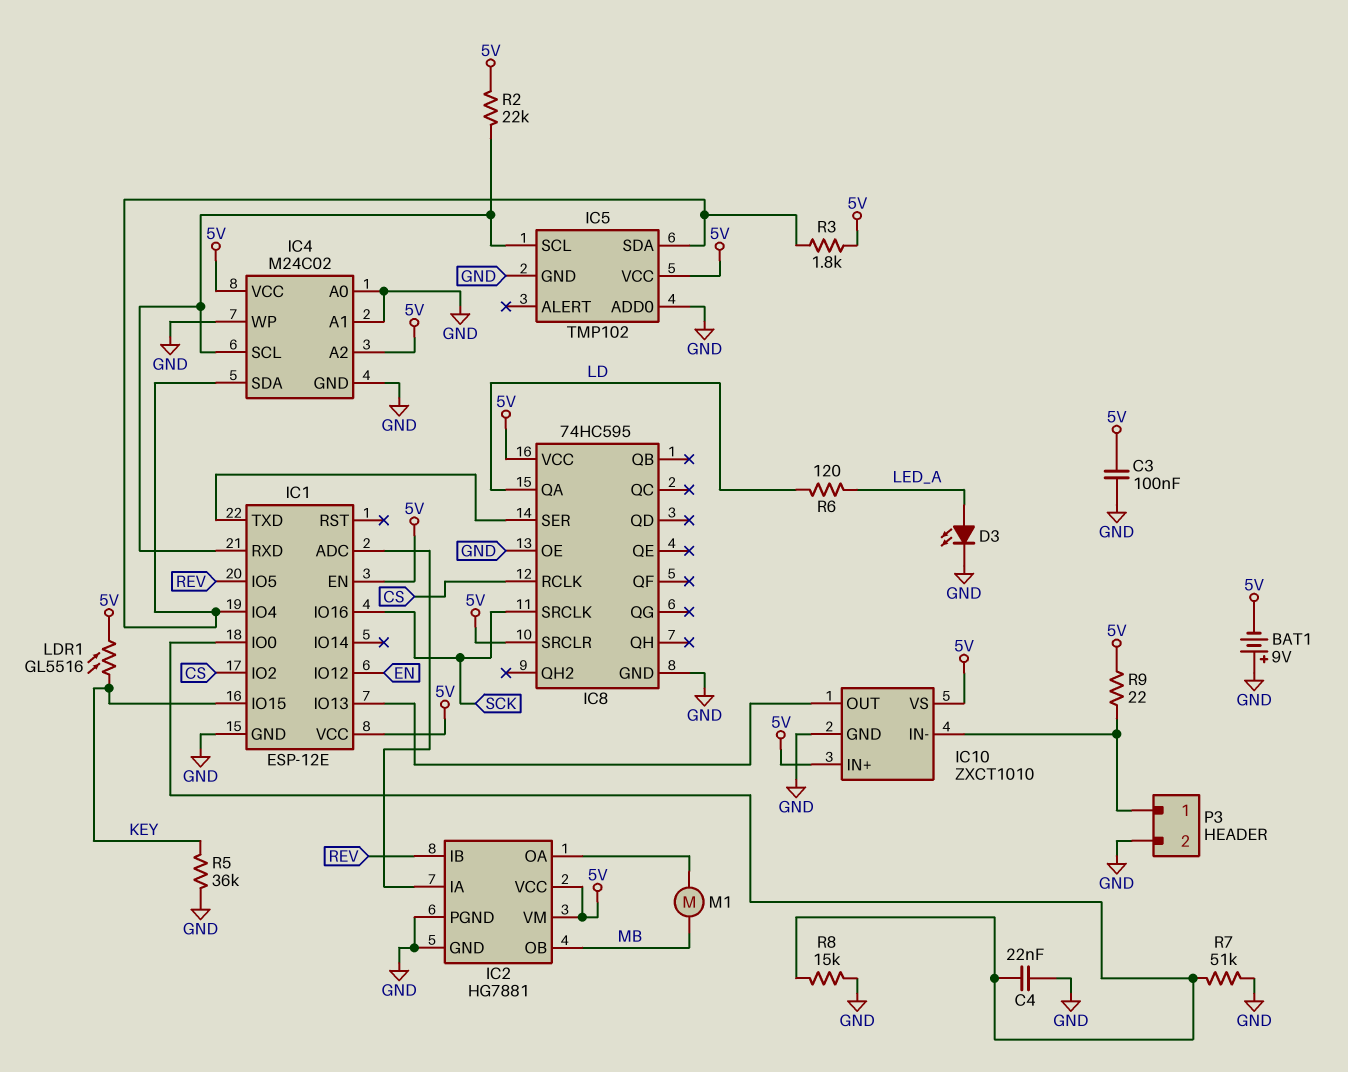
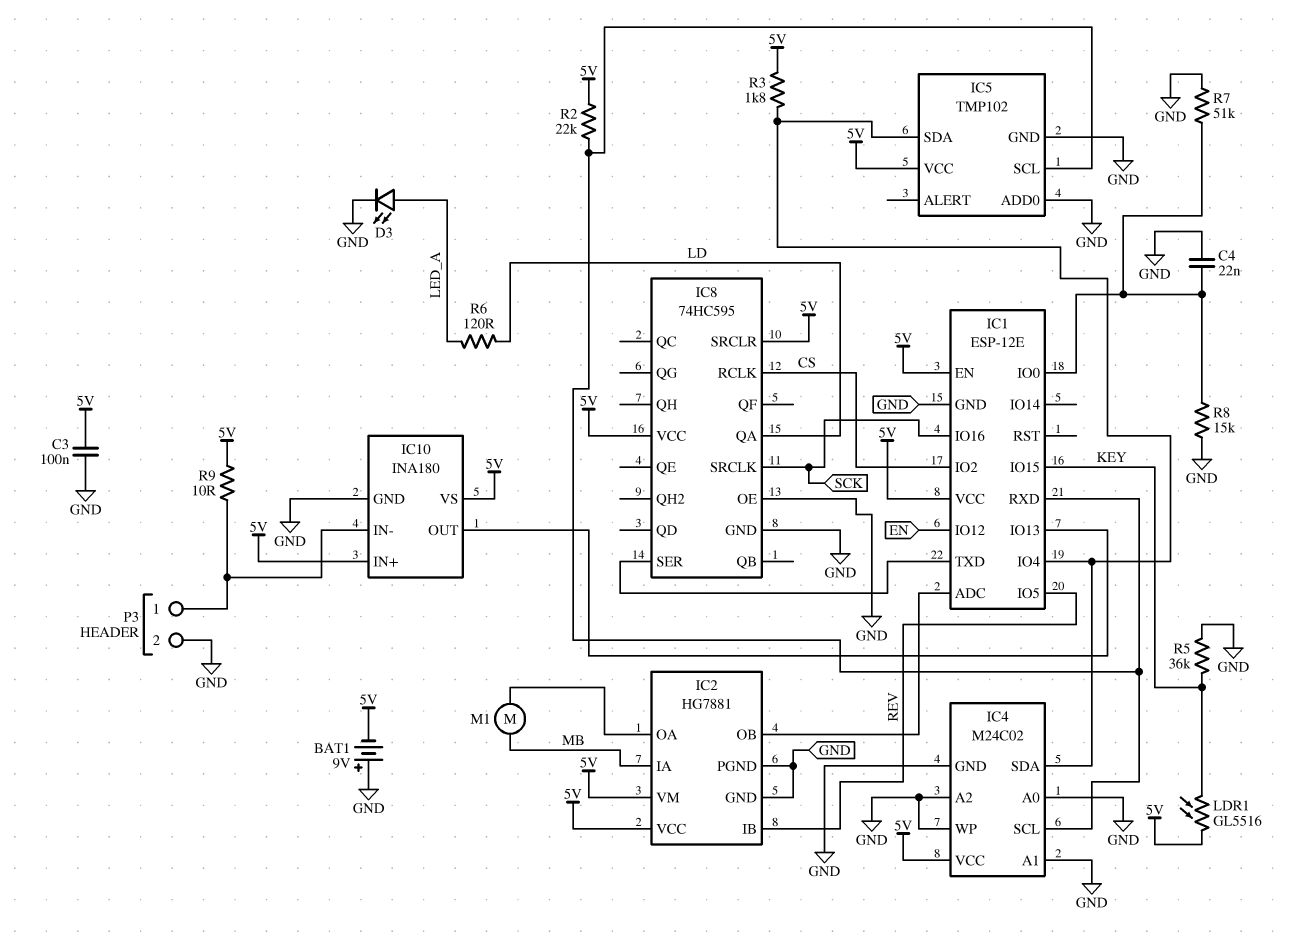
IC2 pin IA: IC1/ADC -> MB
IC2 pin OB: MB -> IC1/ADC
IC4 pin A2: 5V -> GND
IC10: ZXCT1010 -> INA180
R9: 22 (5V, IC10/IN-) -> 10 (5V, IC10/IN-)

